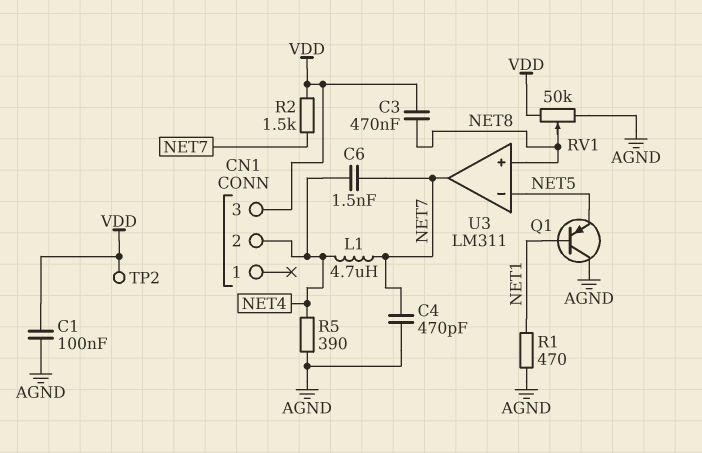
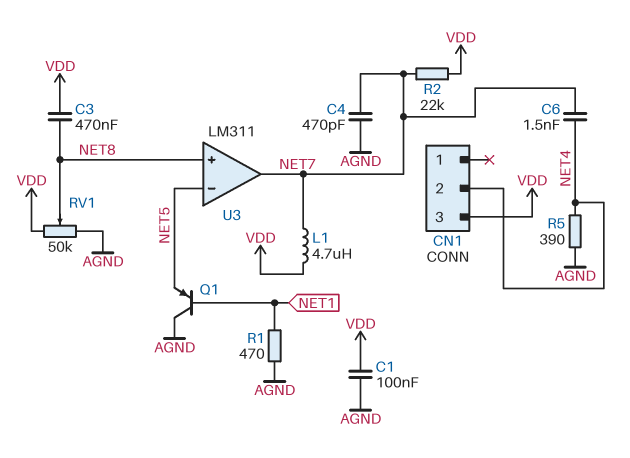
L1: 4.7uH (NET4, NET7) -> 4.7uH (NET7, VDD)
R2: 1.5k (NET7, VDD) -> 22k (NET7, VDD)
TP2: test point (VDD) -> none

